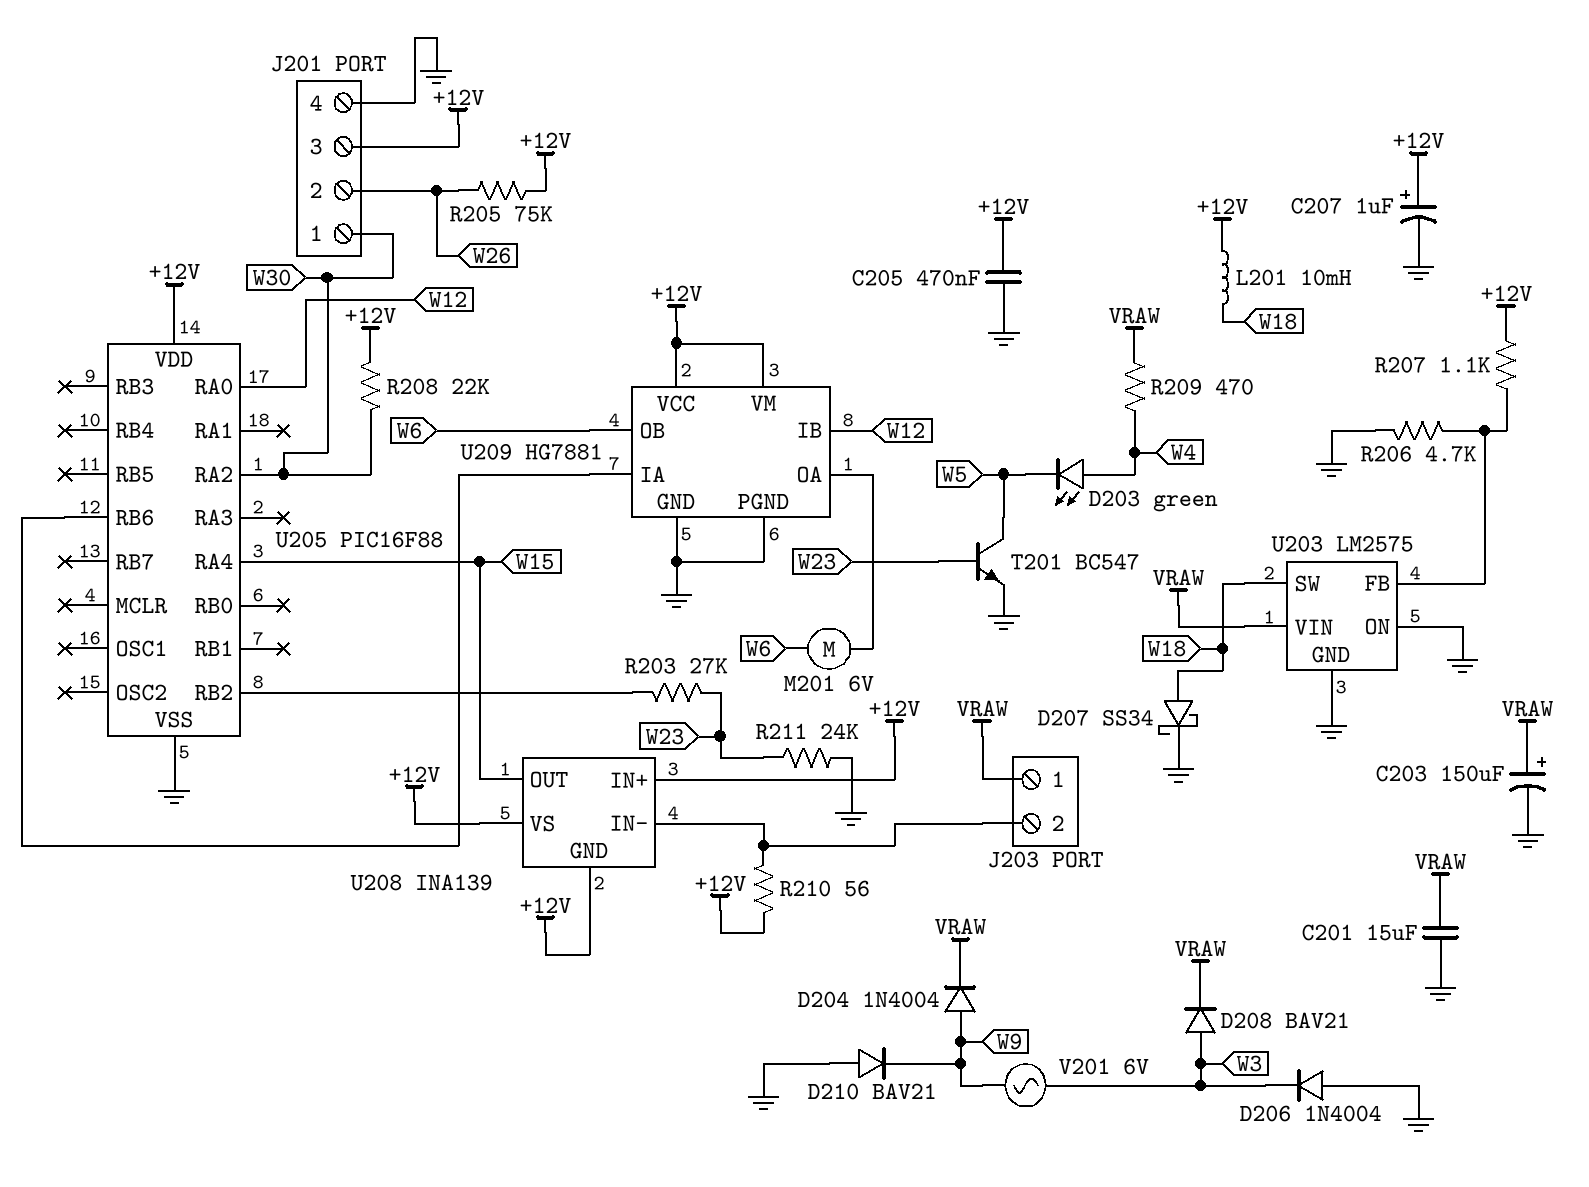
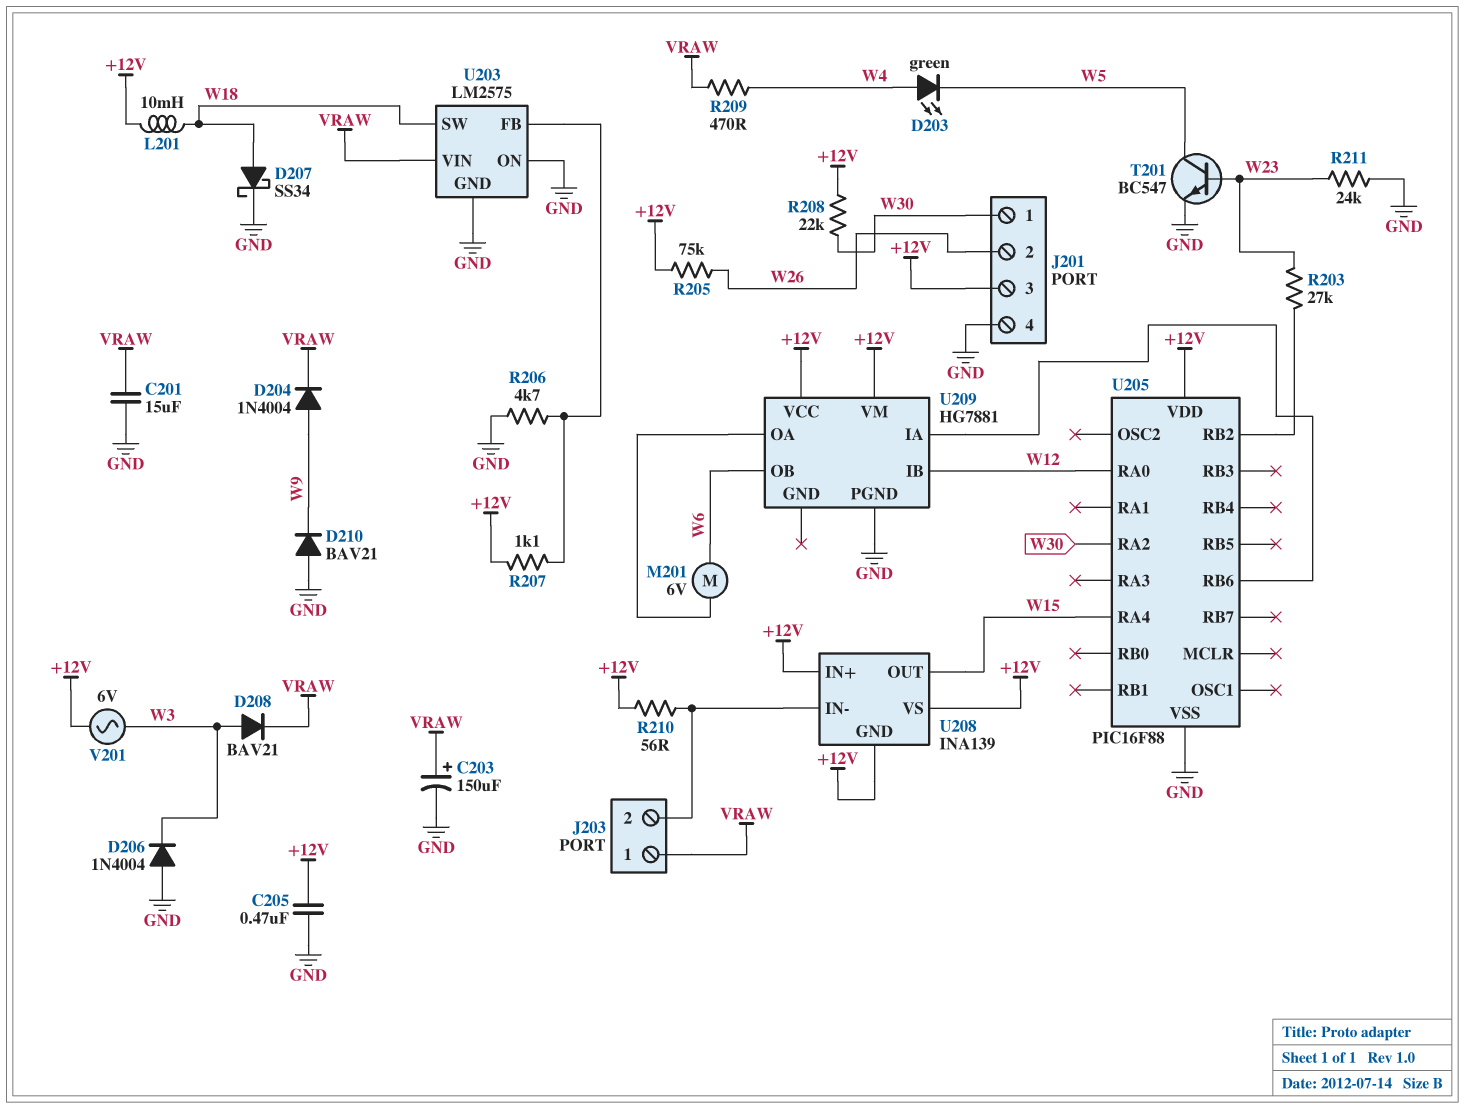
C207: 1uF (plus +12V, minus GND) -> none
U209 pin GND: GND -> none
V201: AC 6V (W3, W9) -> AC 6V (+12V, W3)

